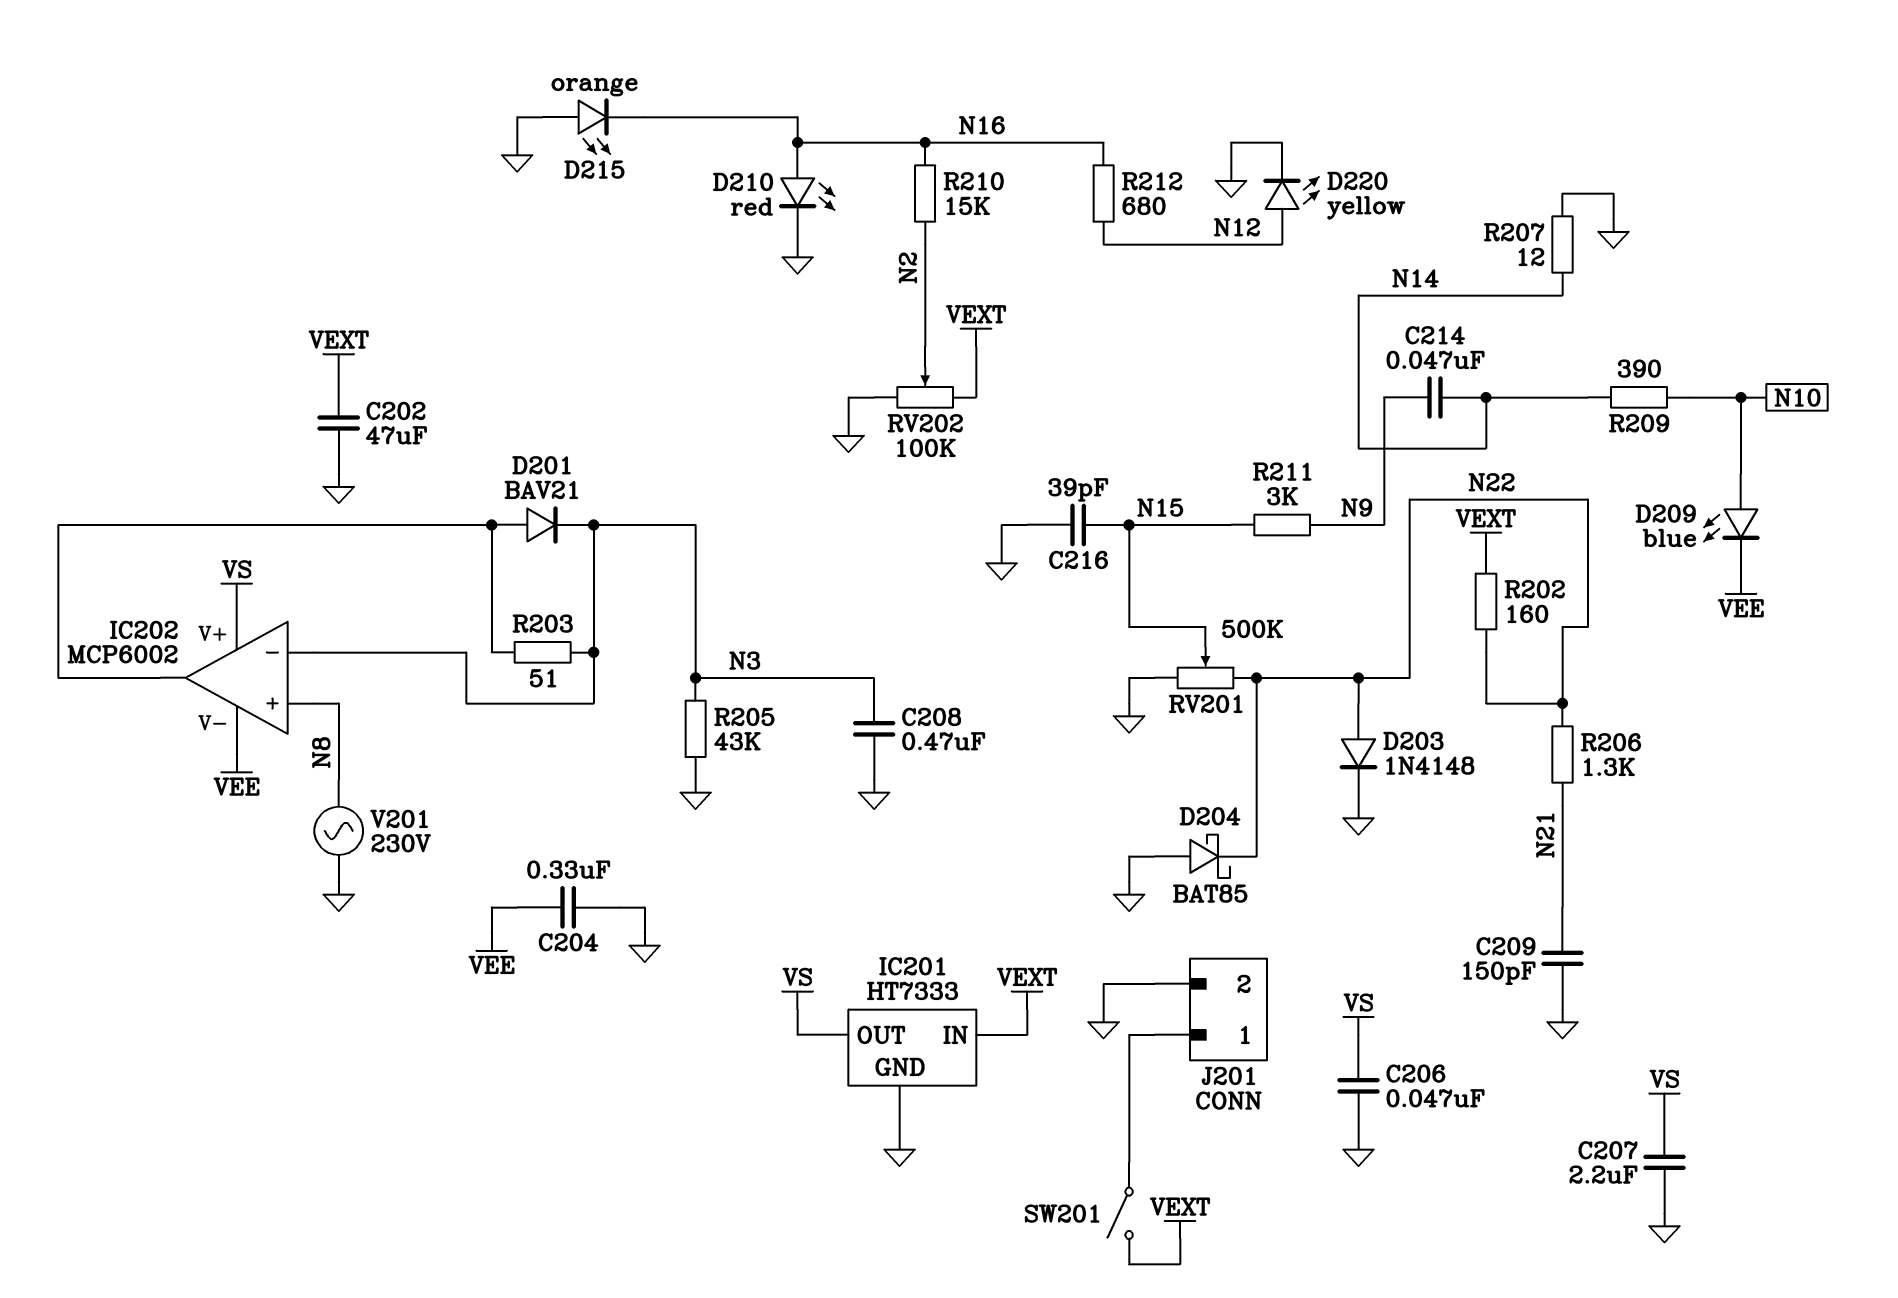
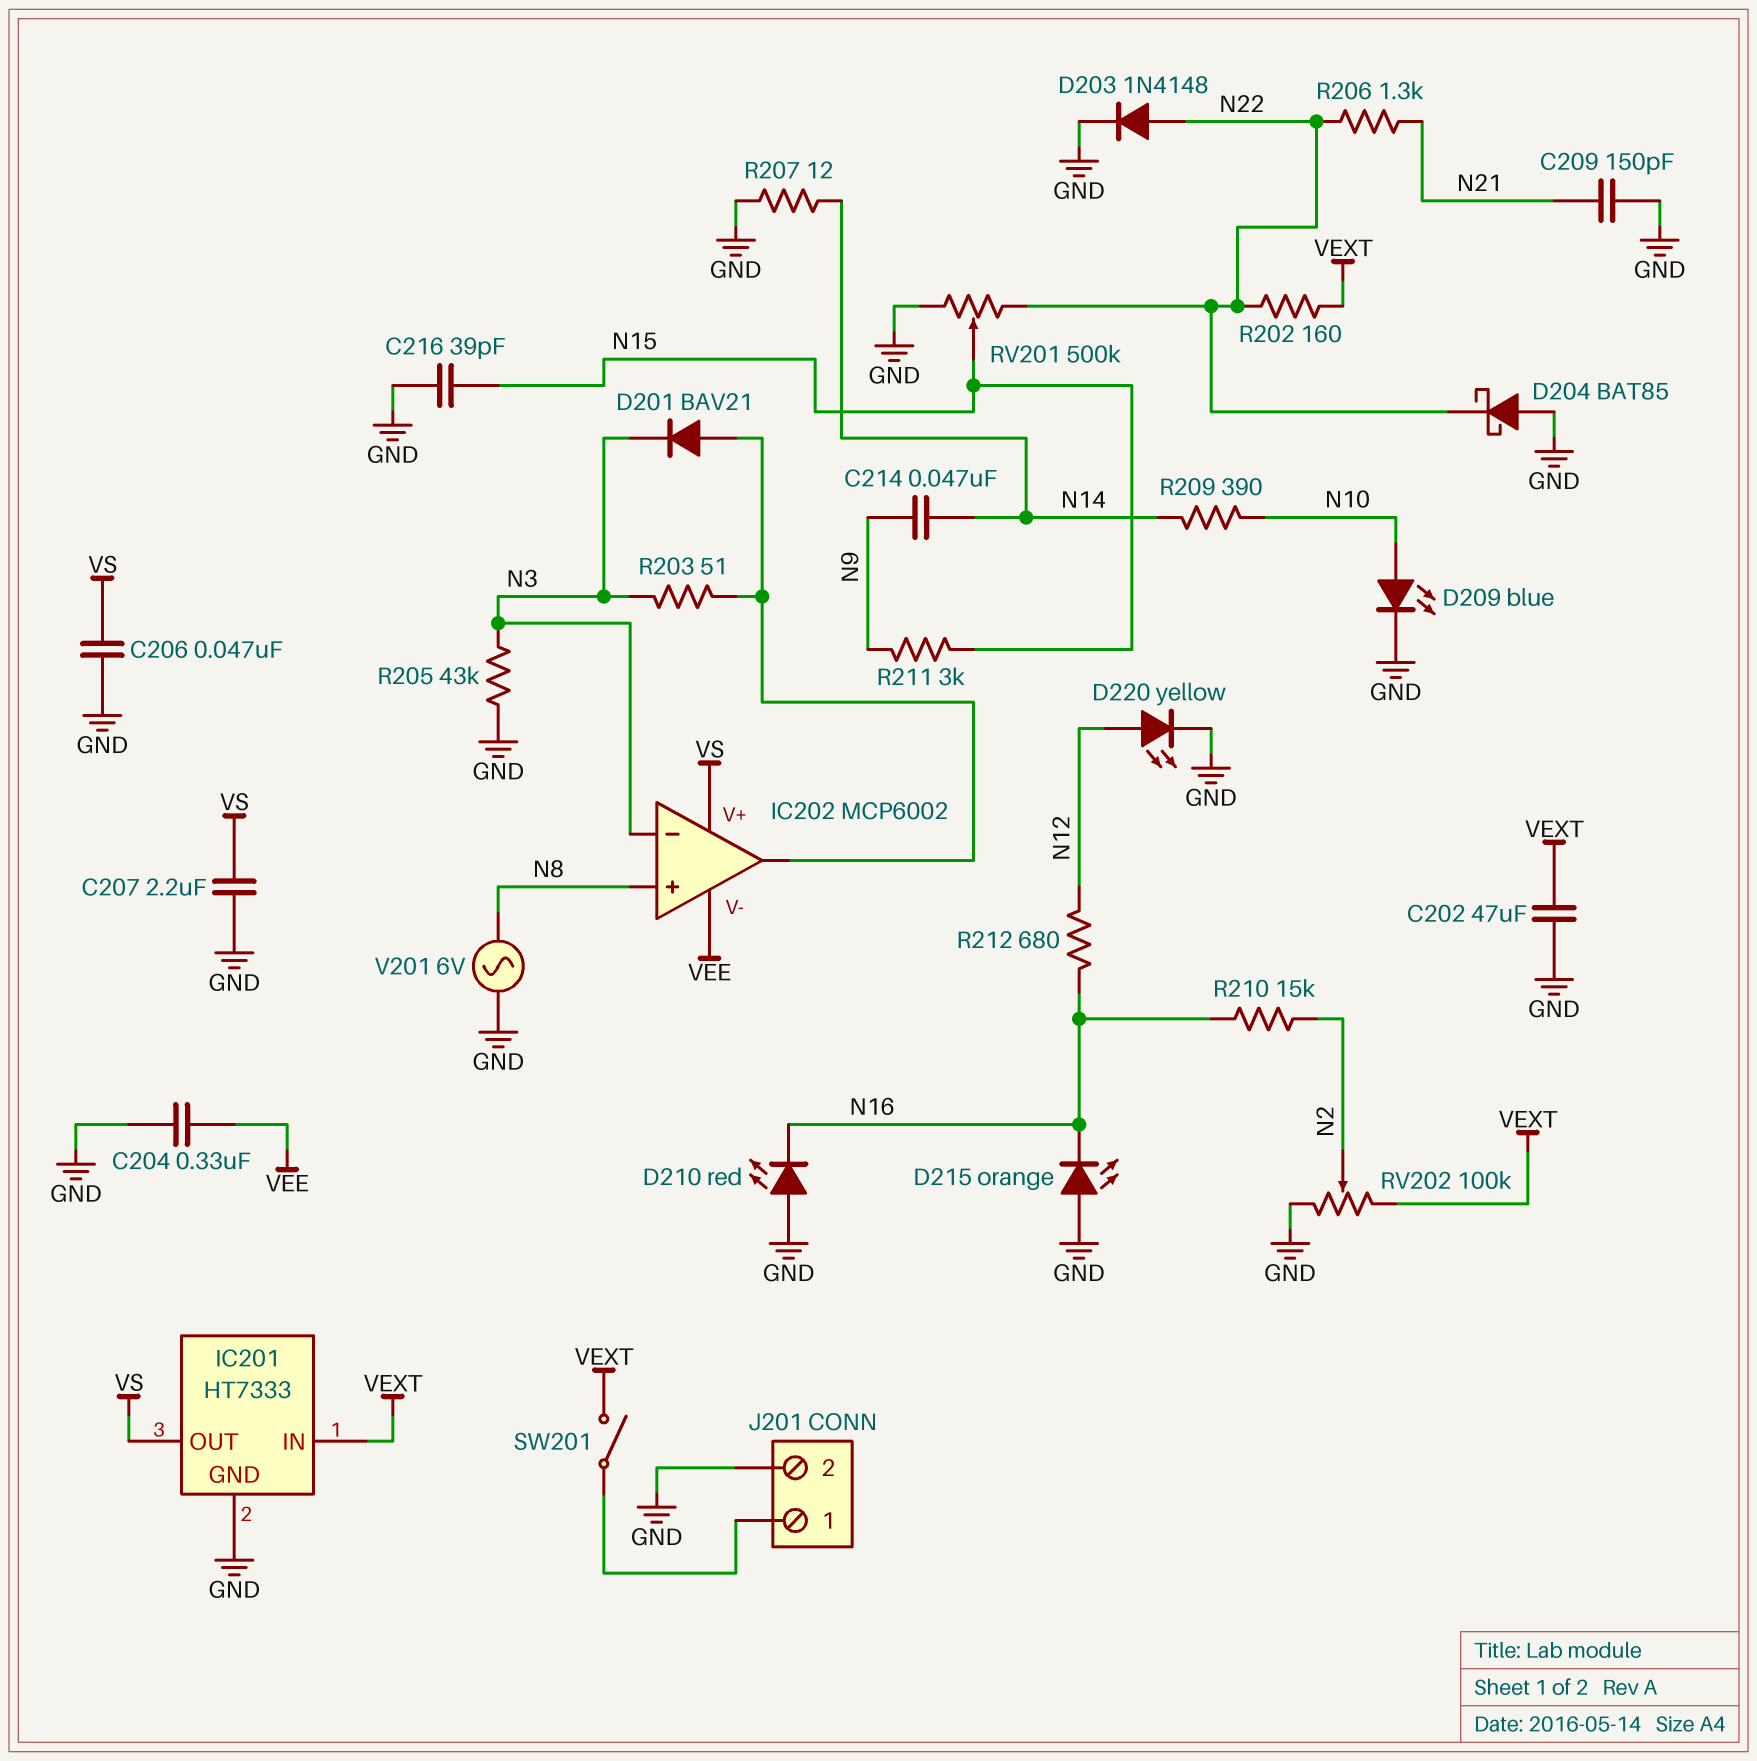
C208: 470nF (GND, N3) -> none
D209: LED blue (A N10, K VEE) -> LED blue (A N10, K GND)
D210: LED red (A N16, K GND) -> LED red (A GND, K N16)
V201: AC 230V (GND, N8) -> AC 6V (GND, N8)

